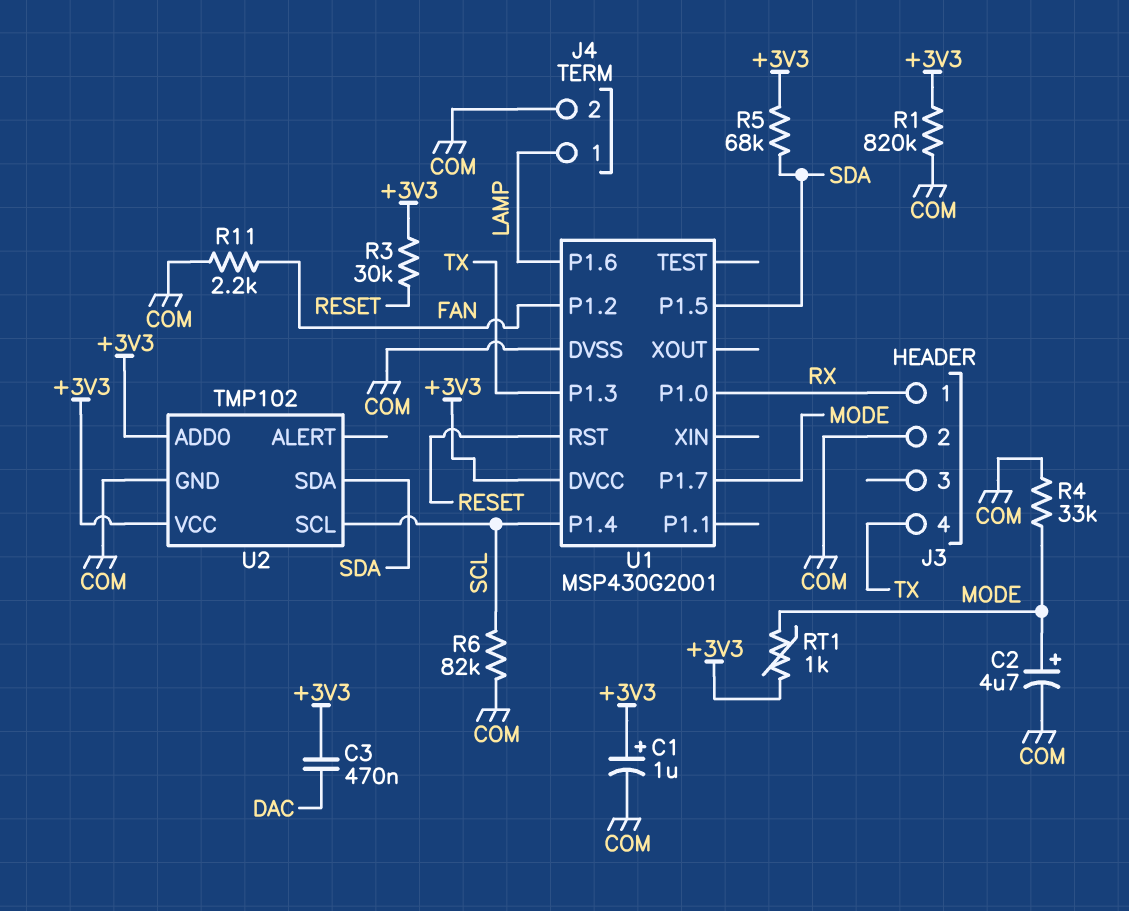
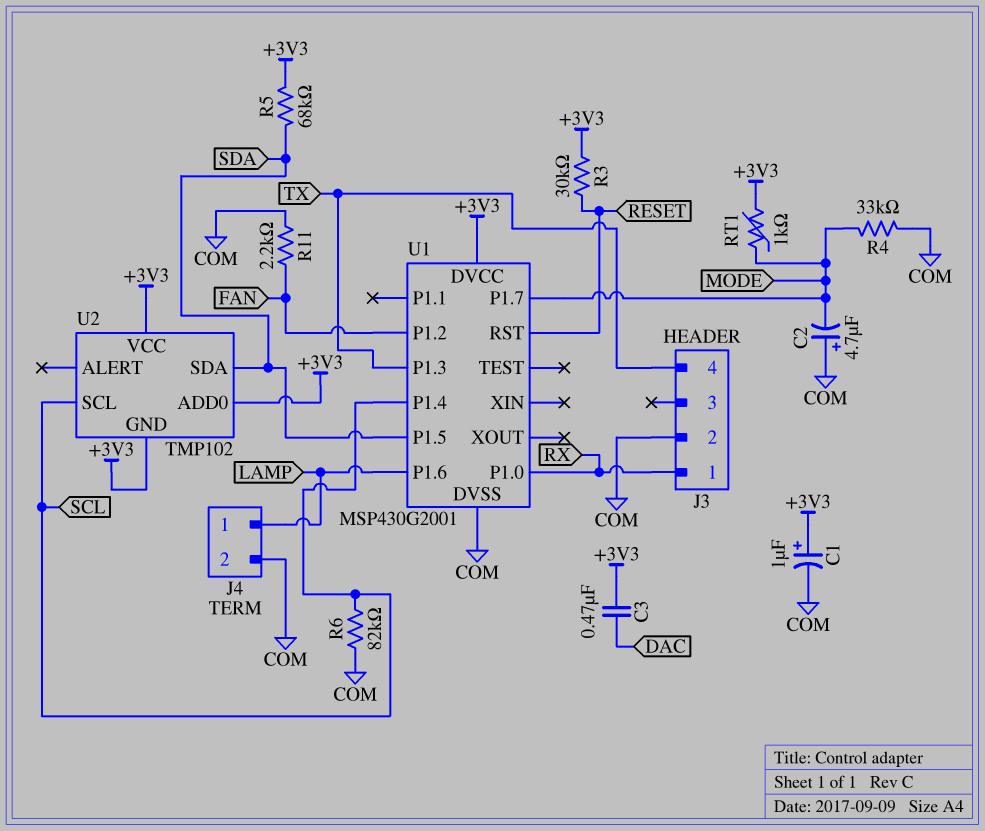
C2: 4.7uF (plus MODE, minus COM) -> 4.7uF (plus COM, minus MODE)
R1: 820k (+3V3, COM) -> none
U2 pin GND: COM -> +3V3

